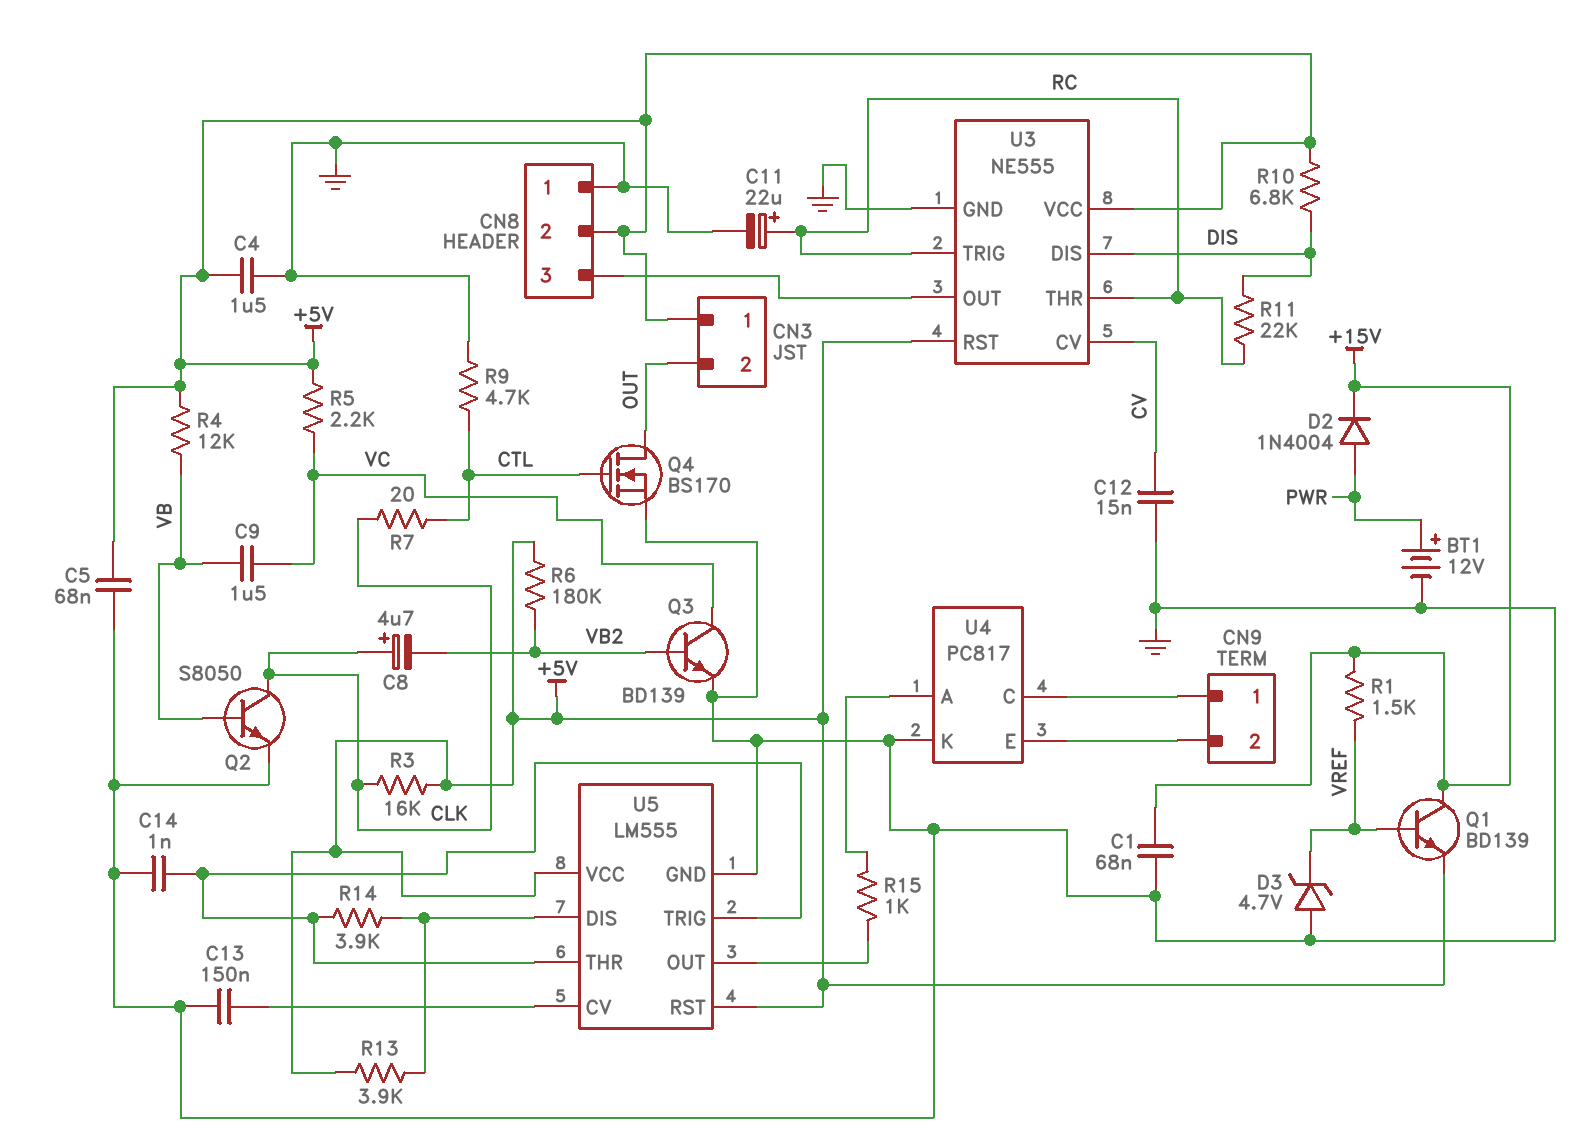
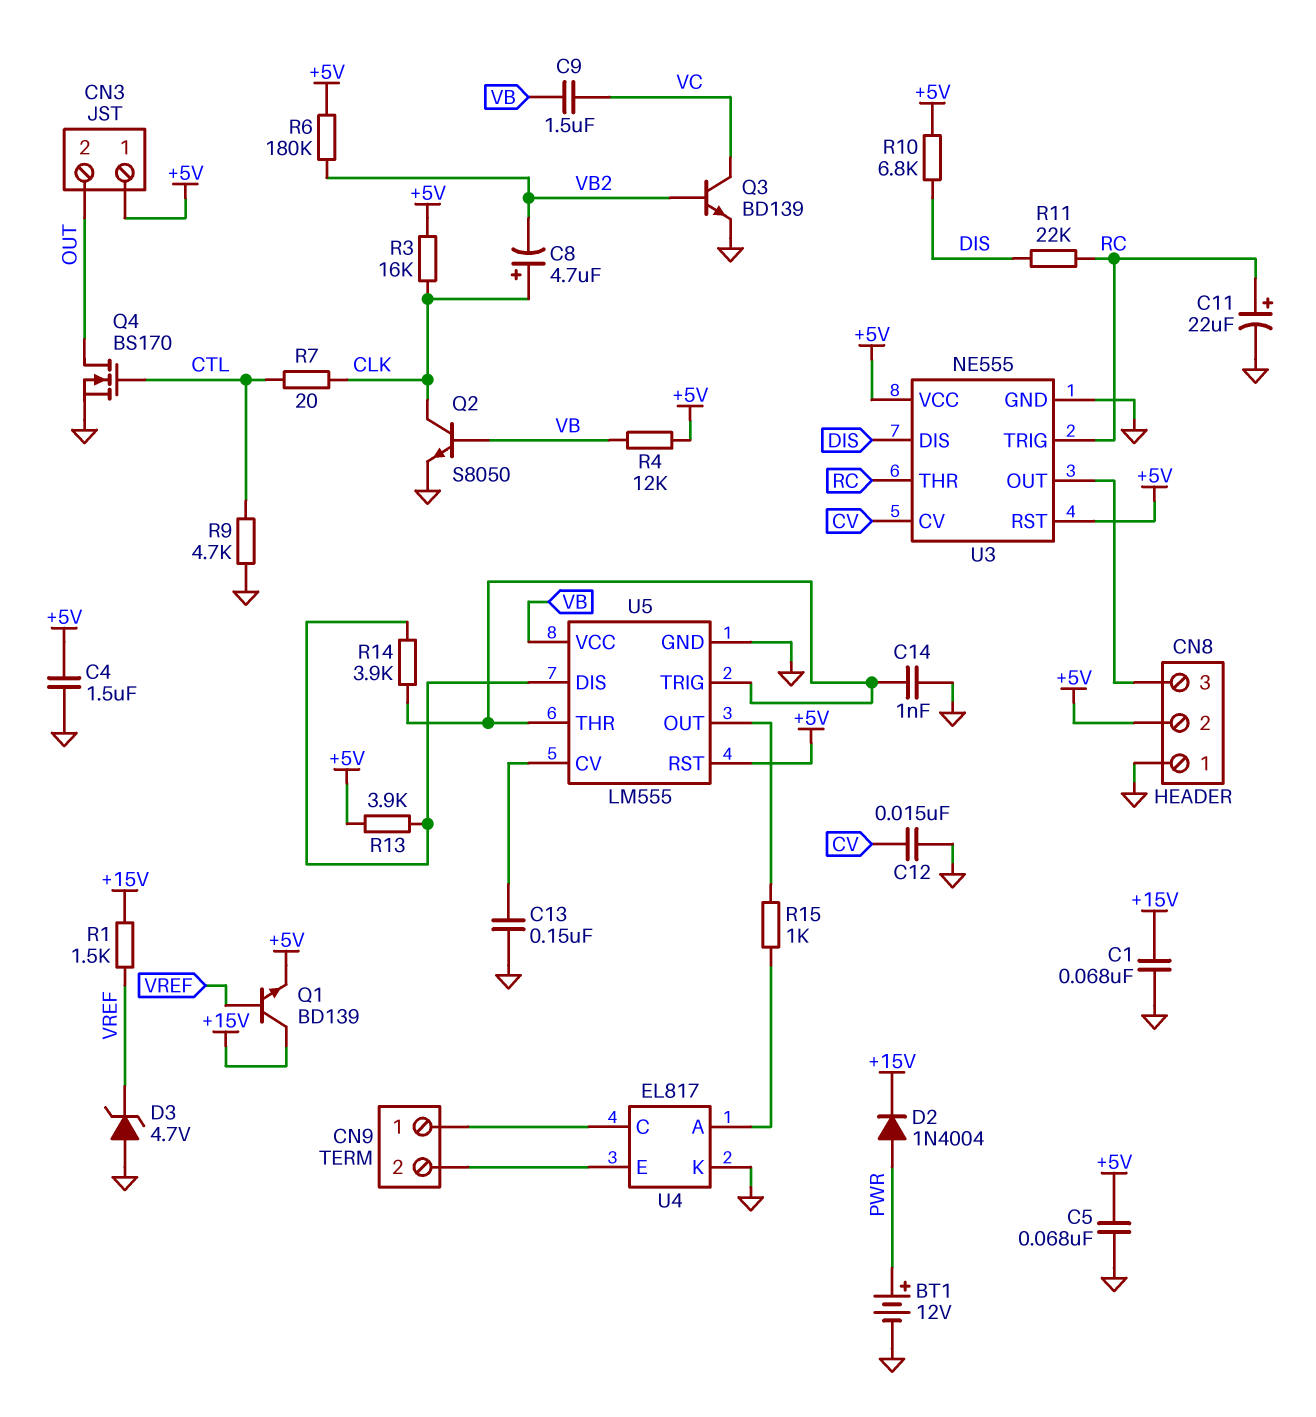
R5: 2.2k (+5V, VC) -> none
U4: PC817 -> EL817
U5 pin VCC: +5V -> VB

